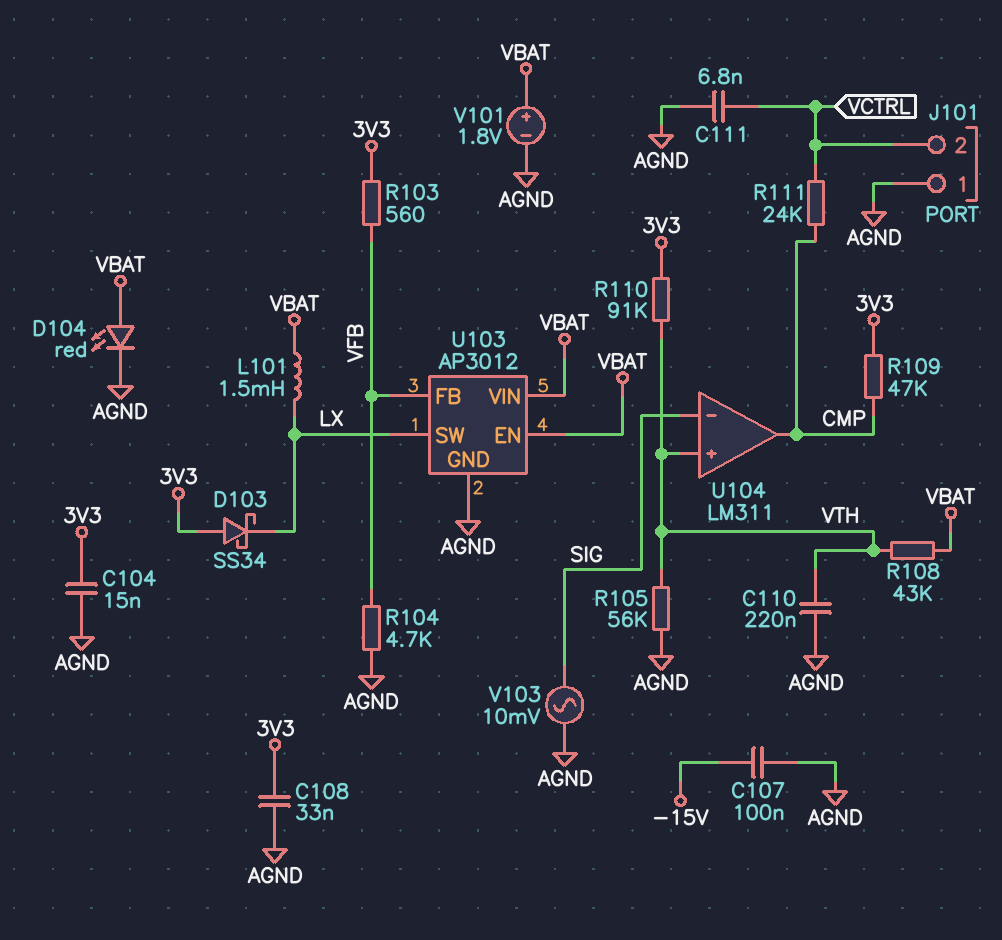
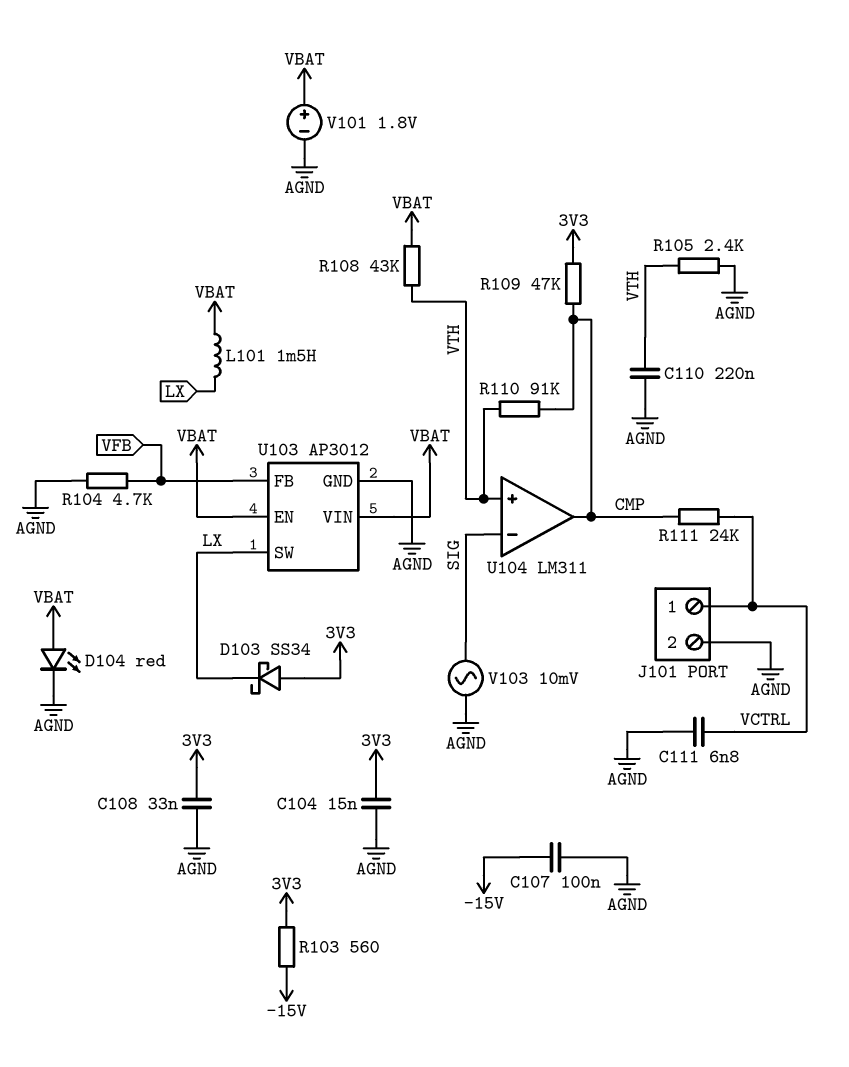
J101 pin 1: AGND -> VCTRL
J101 pin 2: VCTRL -> AGND
R103: 560 (3V3, VFB) -> 560 (-15V, 3V3)
R105: 56k (AGND, VTH) -> 2.4k (AGND, VTH)
R110: 91k (3V3, VTH) -> 91k (CMP, VTH)

